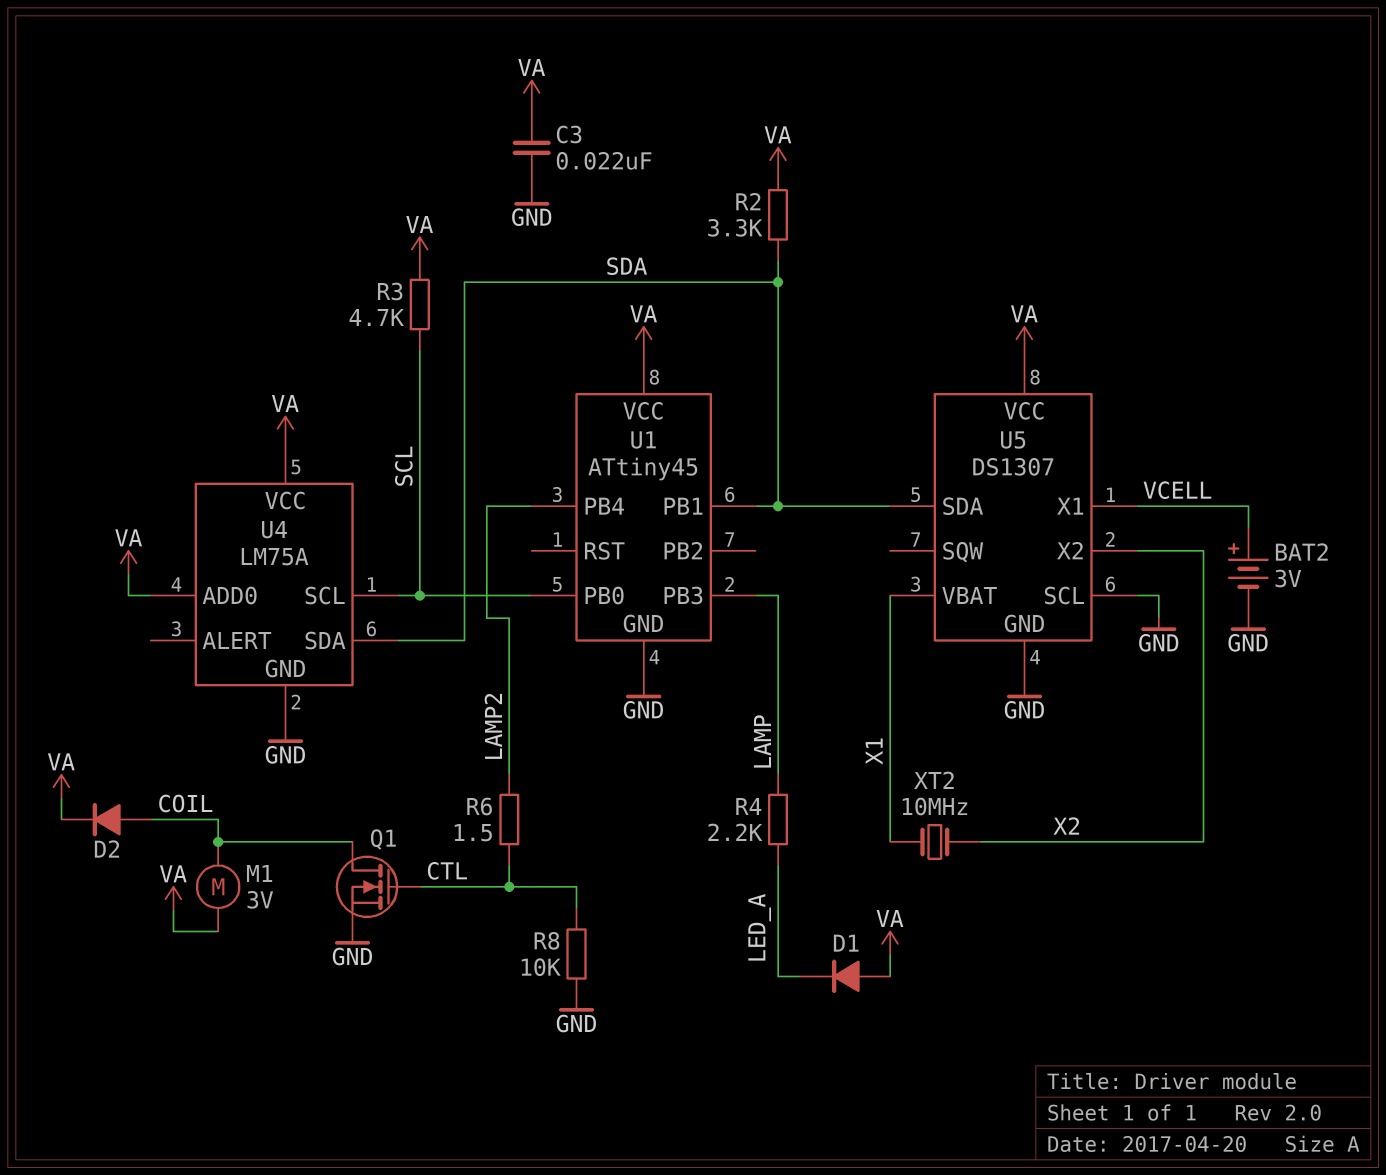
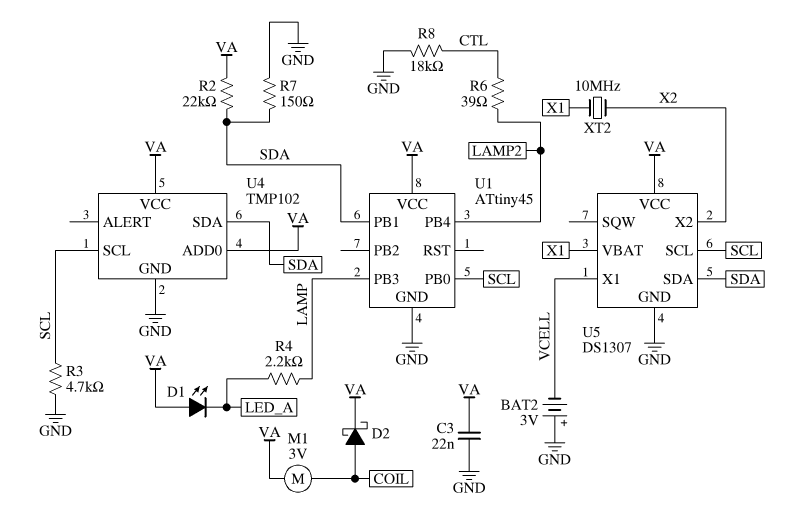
BAT2: 3V (plus VCELL, minus GND) -> 3V (plus GND, minus VCELL)
D1: diode (A VA, K LED_A) -> LED (A VA, K LED_A)
D2: diode (A COIL, K VA) -> schottky (A COIL, K VA)
Q1: NMOS (G CTL, D COIL, S GND) -> none
R2: 3.3k (SDA, VA) -> 22k (SDA, VA)
R3: 4.7k (SCL, VA) -> 4.7k (GND, SCL)
R6: 1.5 (CTL, LAMP2) -> 39 (CTL, LAMP2)
R7: none -> 150 (GND, SDA)
R8: 10k (CTL, GND) -> 18k (CTL, GND)
U4: LM75A -> TMP102
U5 pin SCL: GND -> SCL

